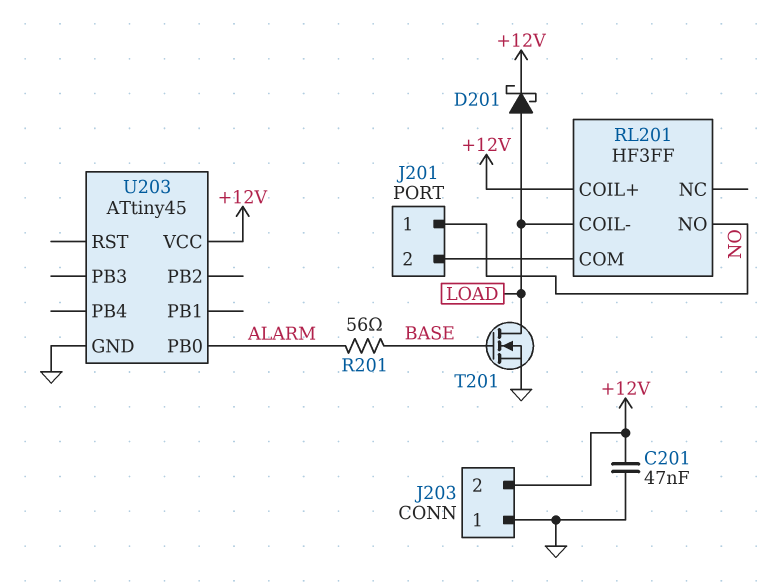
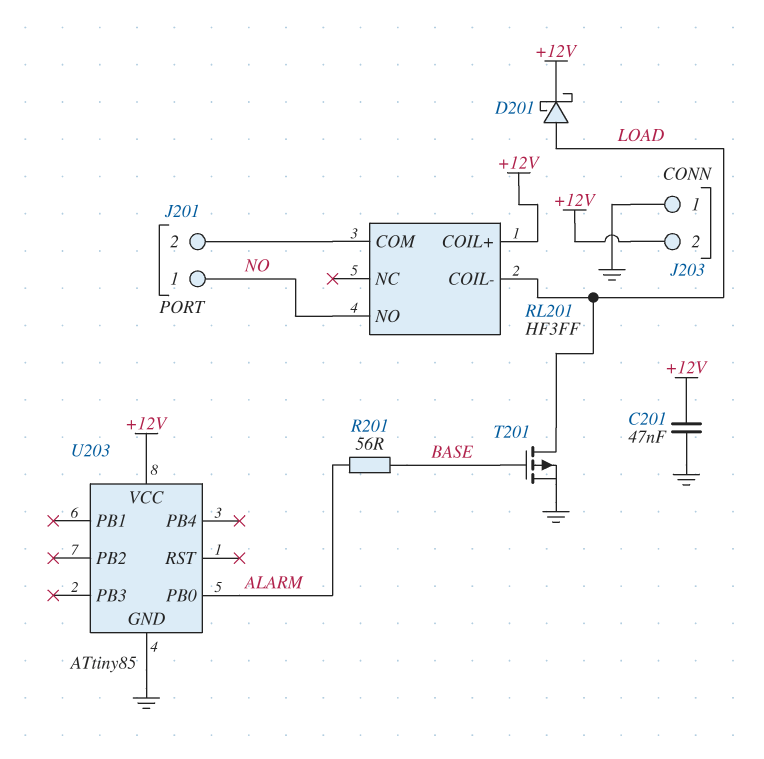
T201: NMOS (G BASE, D LOAD, S GND) -> PMOS (G BASE, D LOAD, S GND)
U203: ATtiny45 -> ATtiny85

